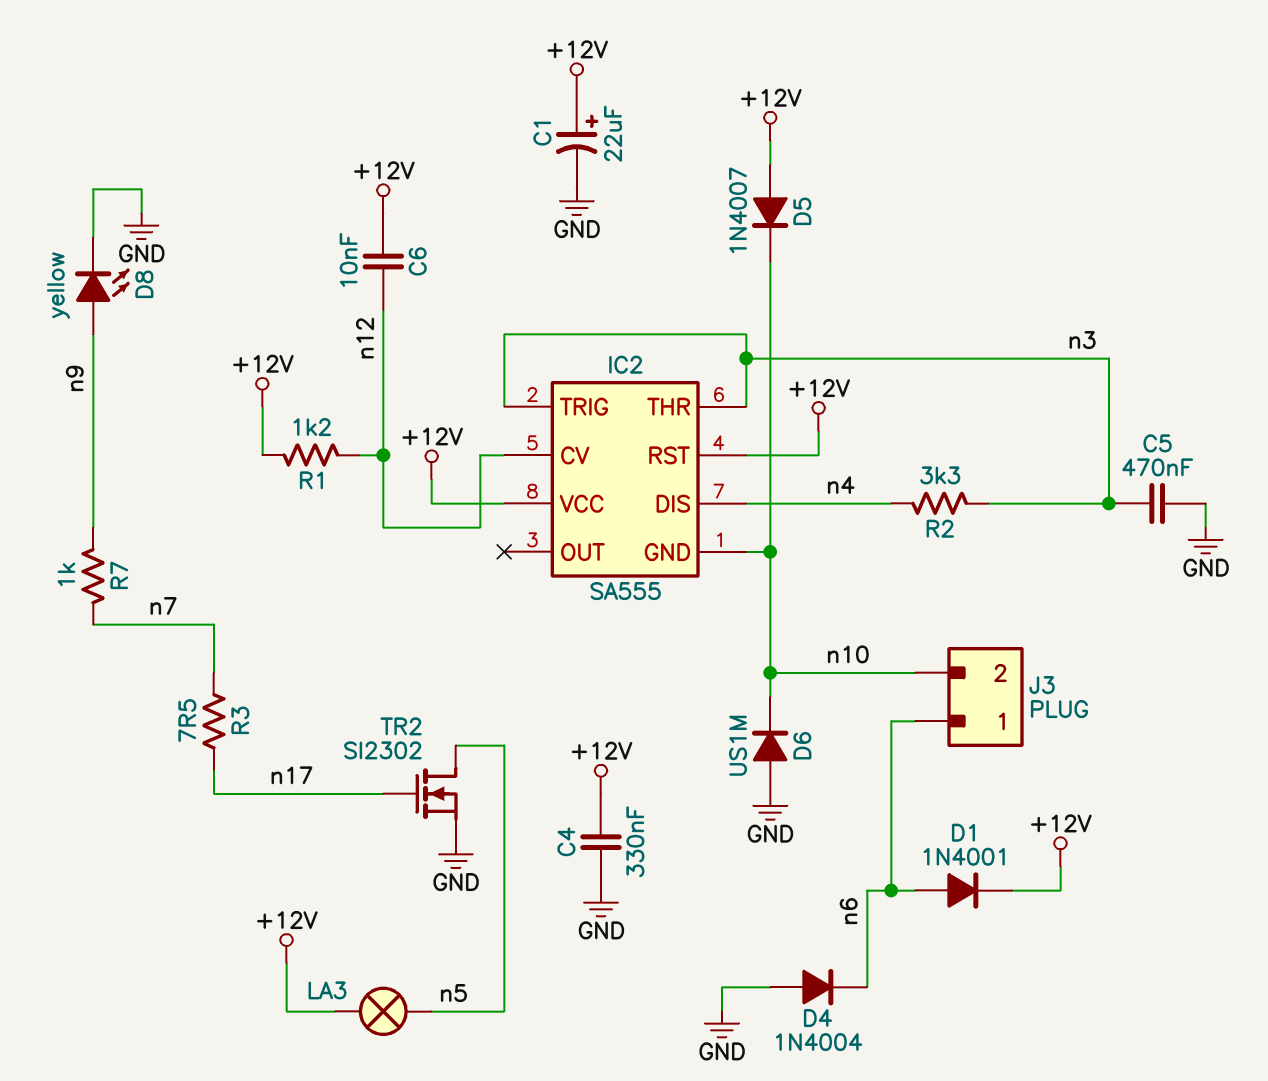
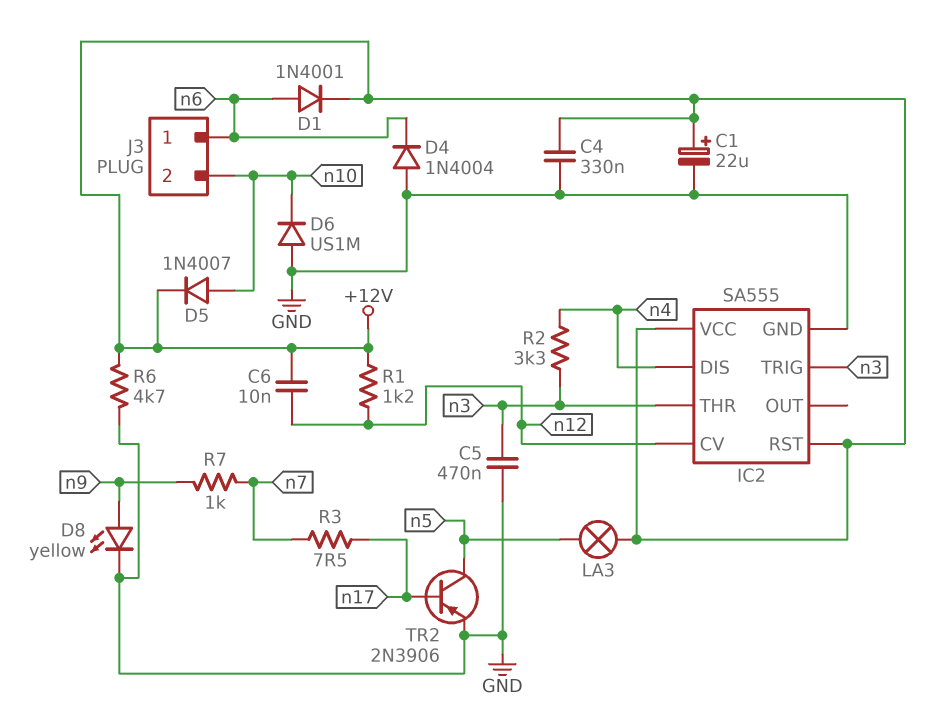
D5: diode 1N4007 (A +12V, K n10) -> diode 1N4007 (A n10, K +12V)
IC2 pin GND: n10 -> GND
R6: none -> 4.7k (+12V, GND)
TR2: NMOS SI2302 (G n17, D n5, S GND) -> PNP 2N3906 (B n17, C n5, E GND)

